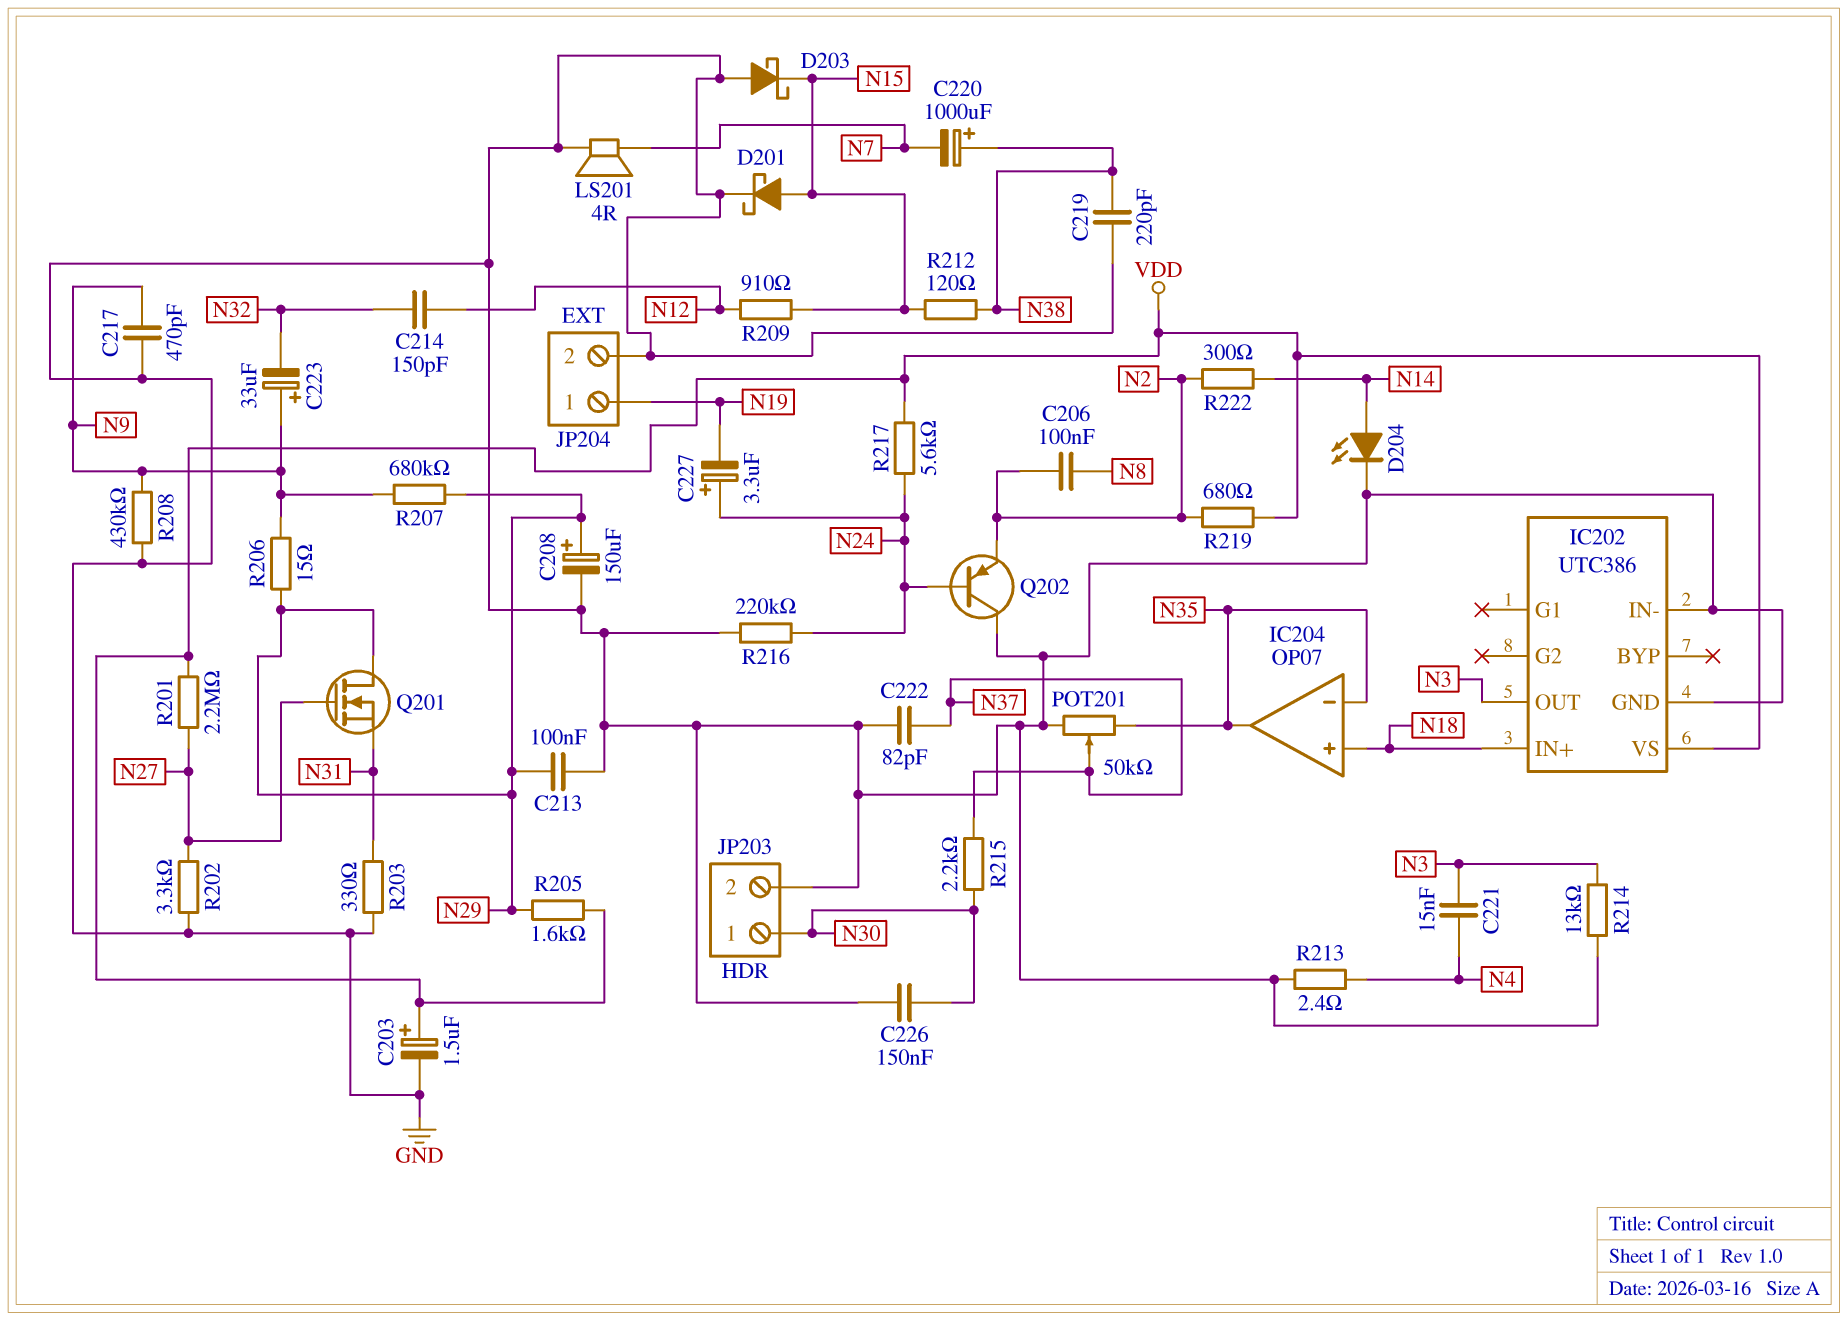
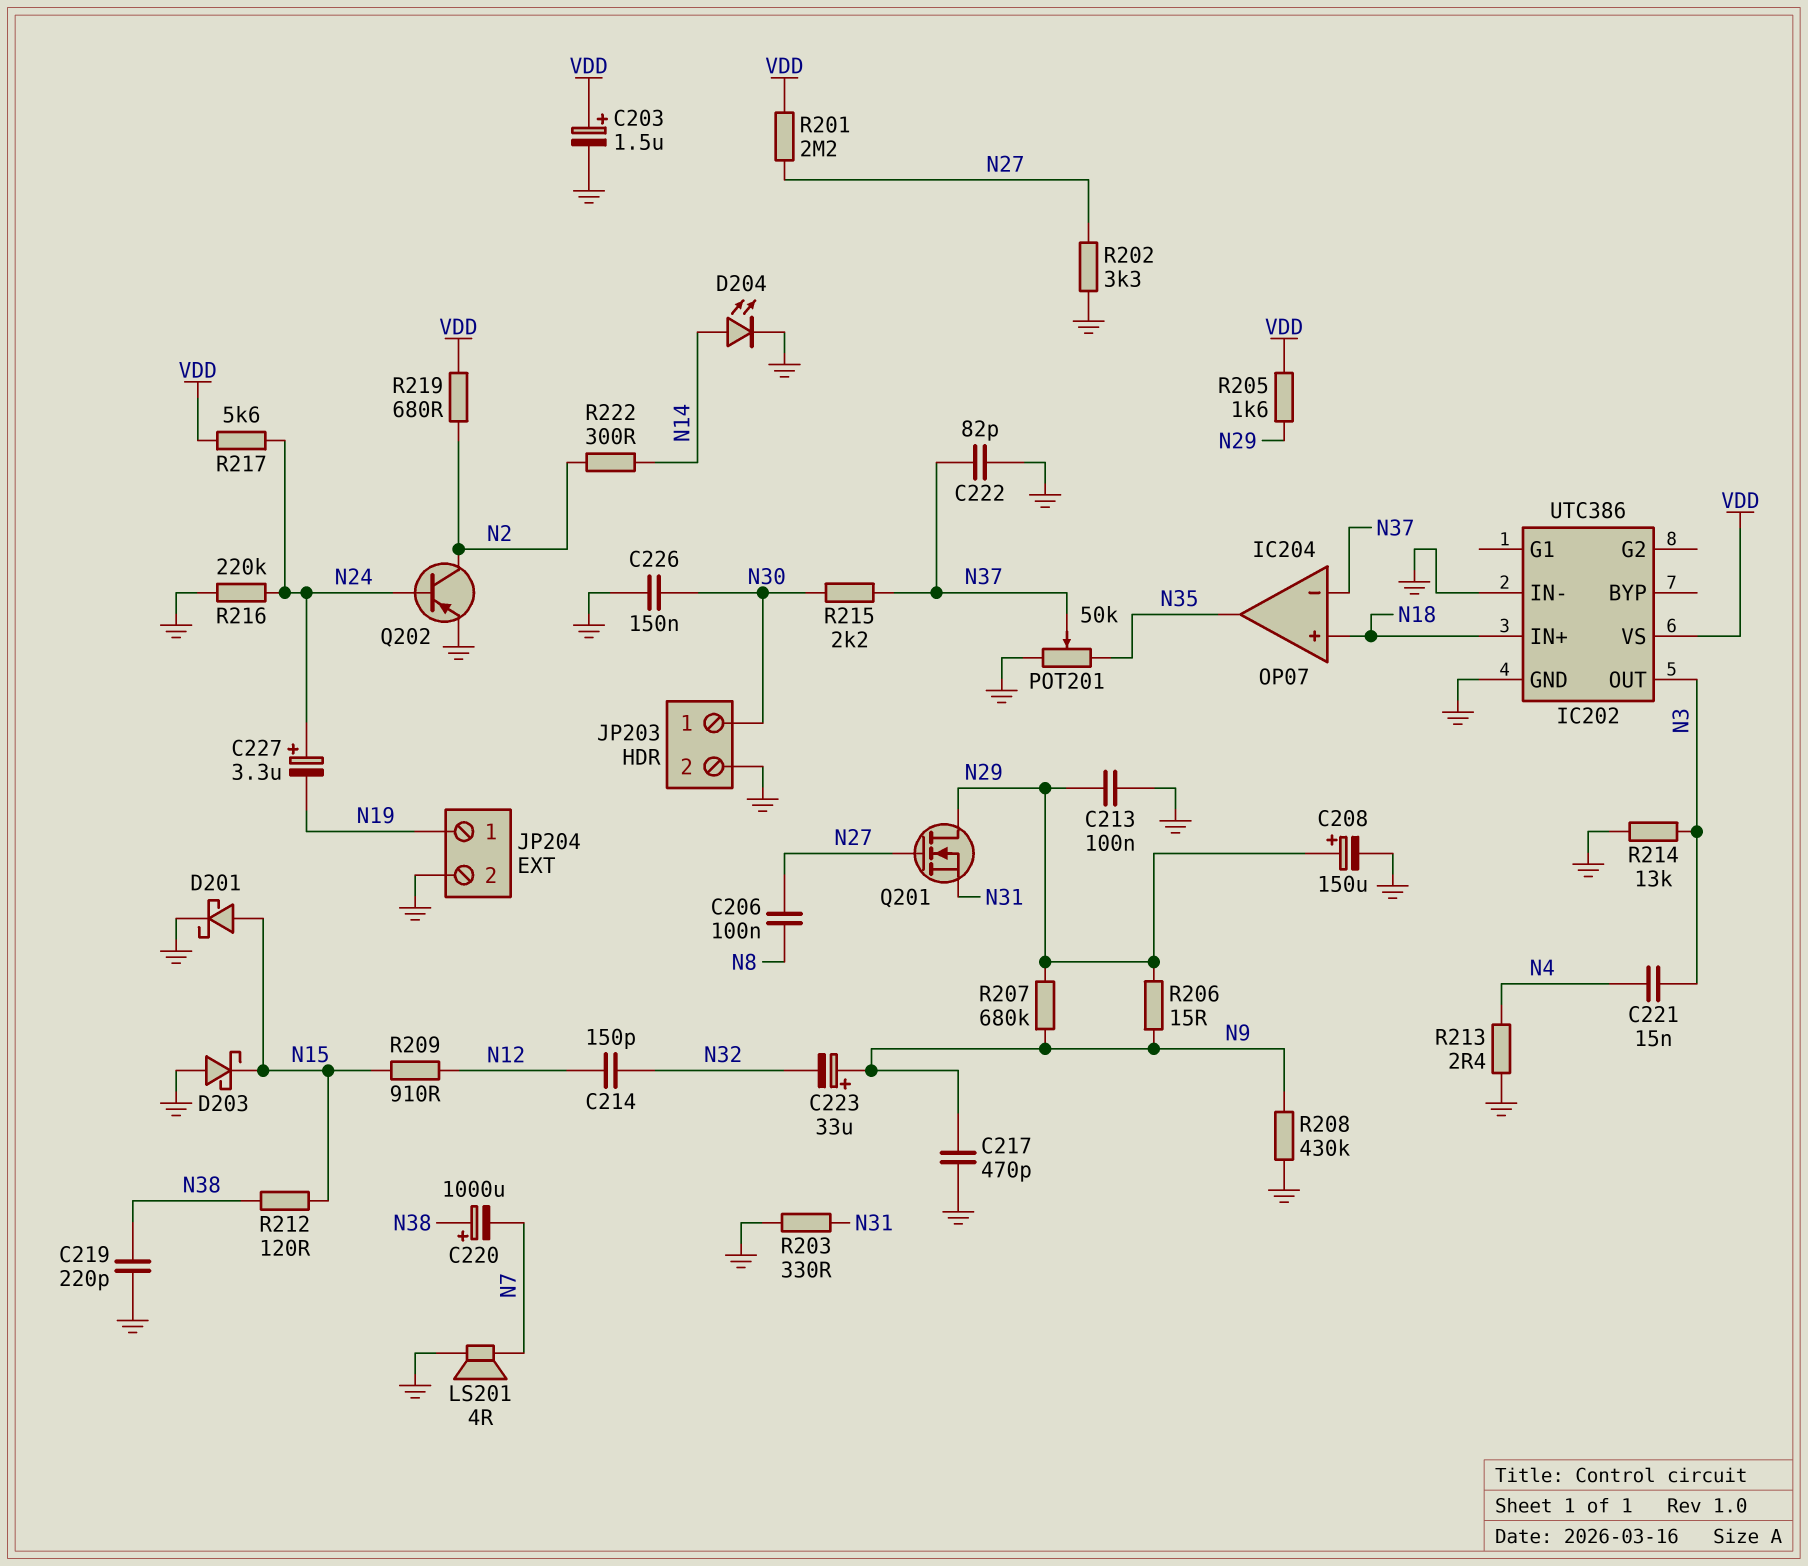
C206: 100nF (N2, N8) -> 100nF (N8, N27)
IC204 pin in-: N35 -> N37
Q202: PNP (B N24, C GND, E N2) -> PNP (B N24, C N2, E GND)

